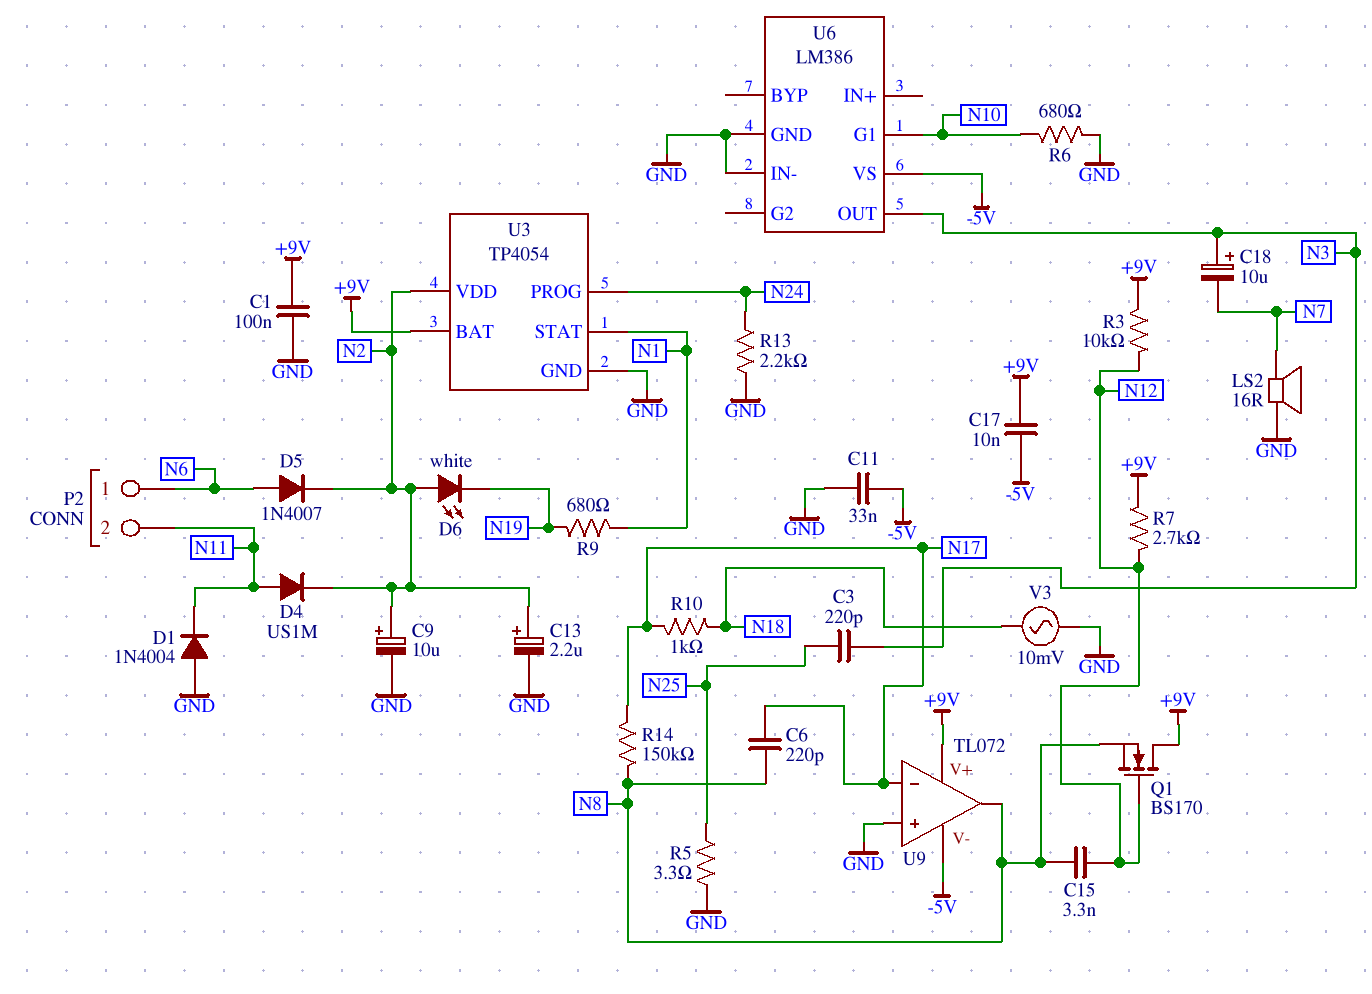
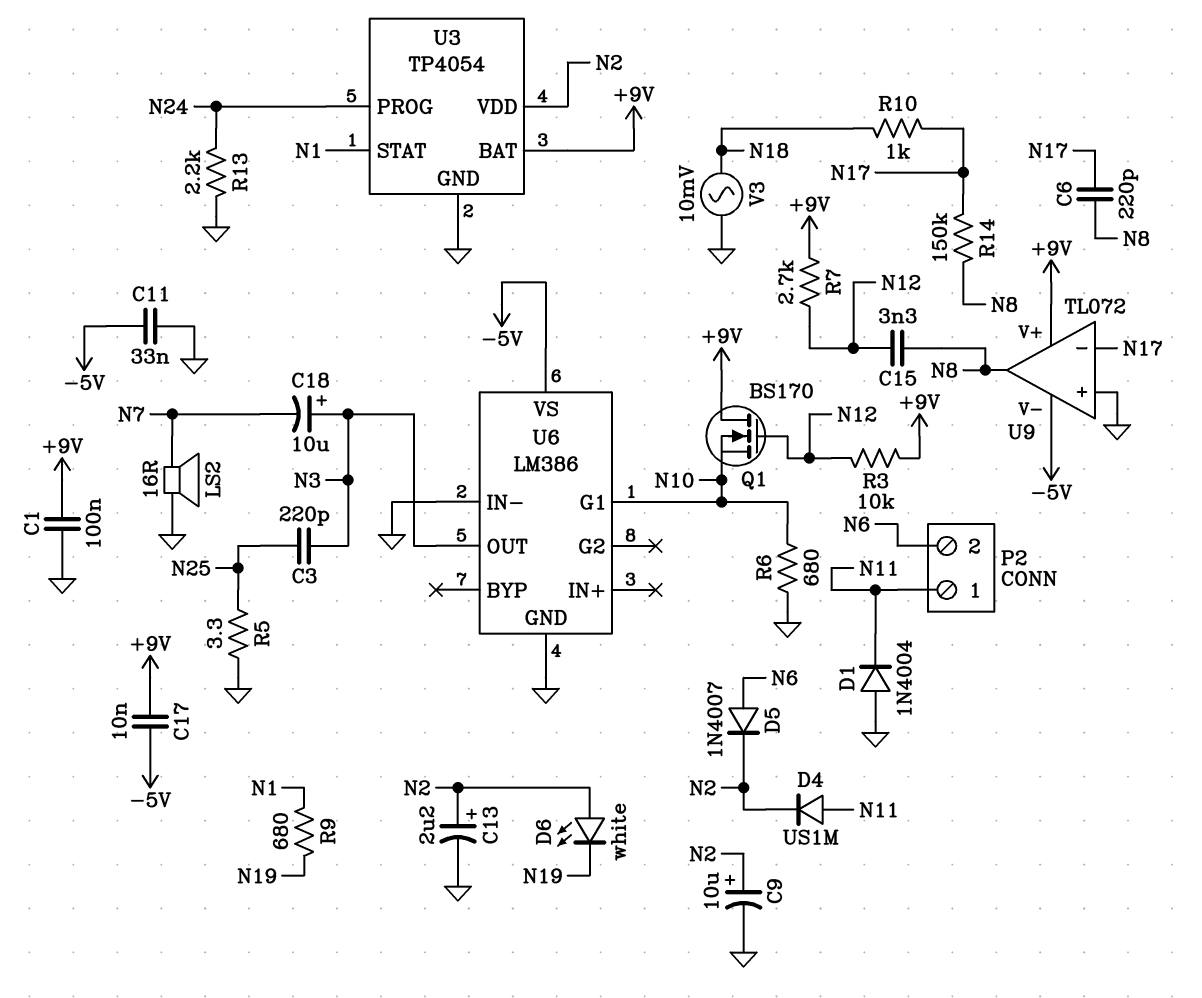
P2 pin 1: N6 -> N11
P2 pin 2: N11 -> N6
Q1: NMOS BS170 (G N12, D +9V, S N8) -> NMOS BS170 (G N12, D +9V, S N10)

